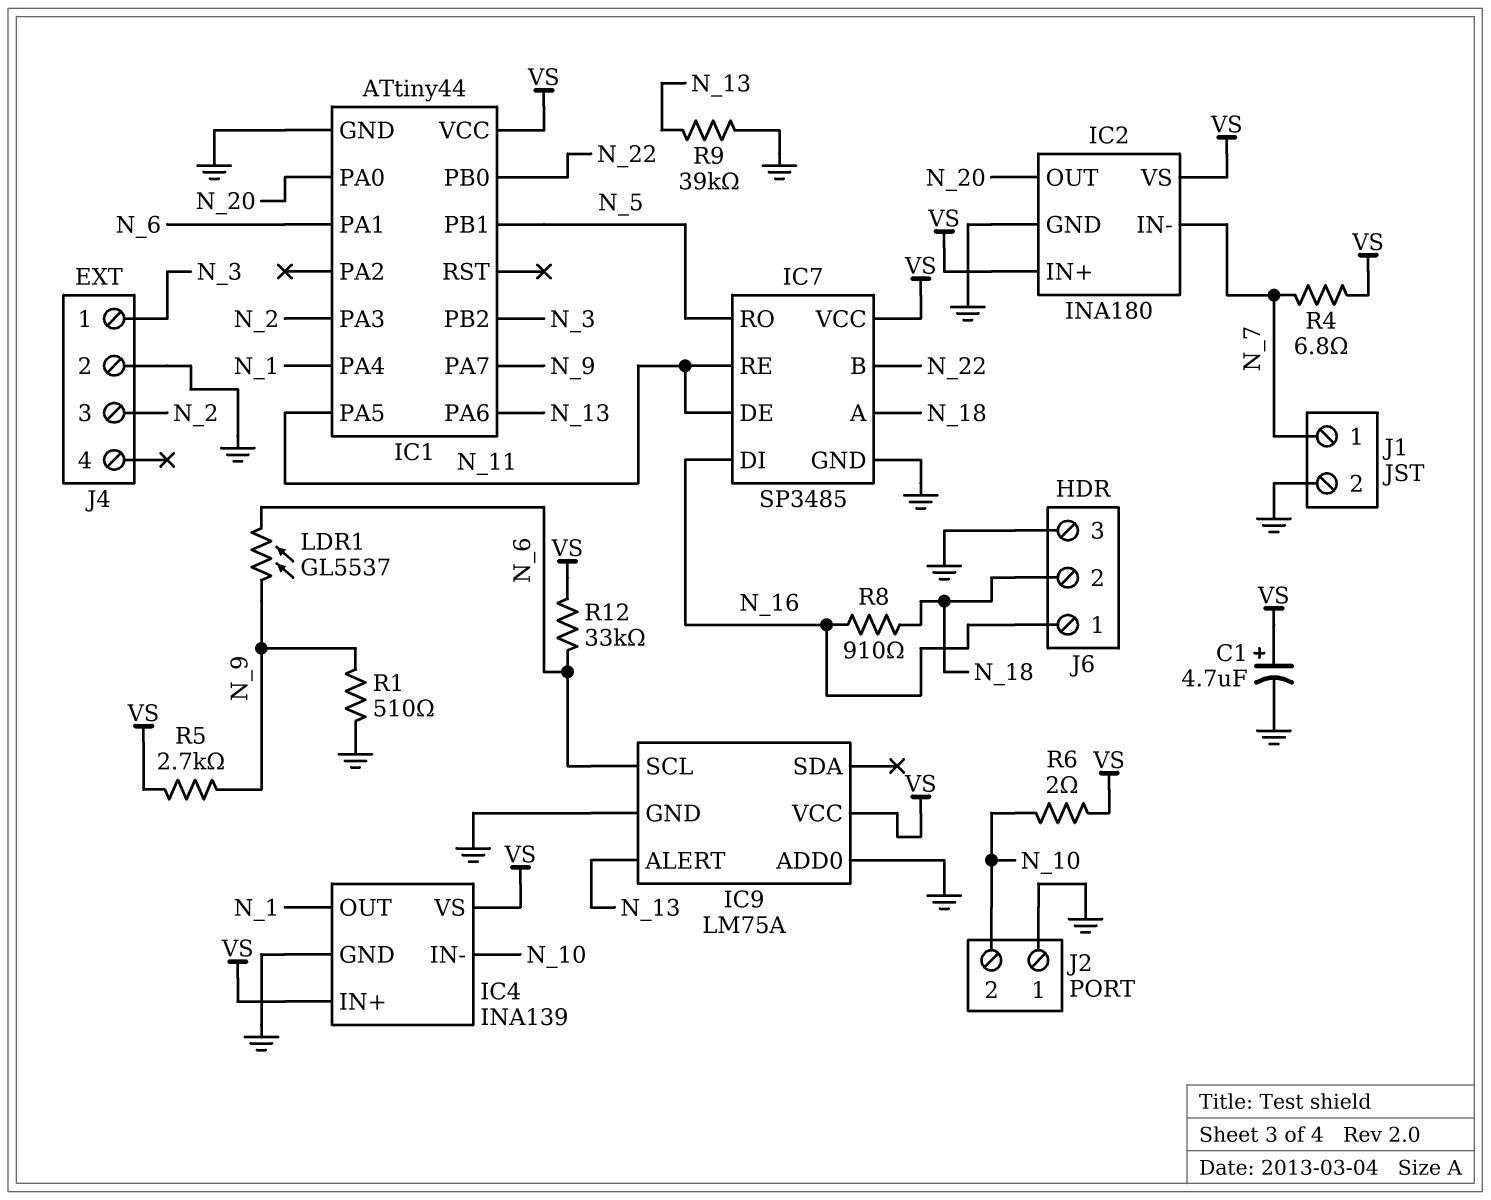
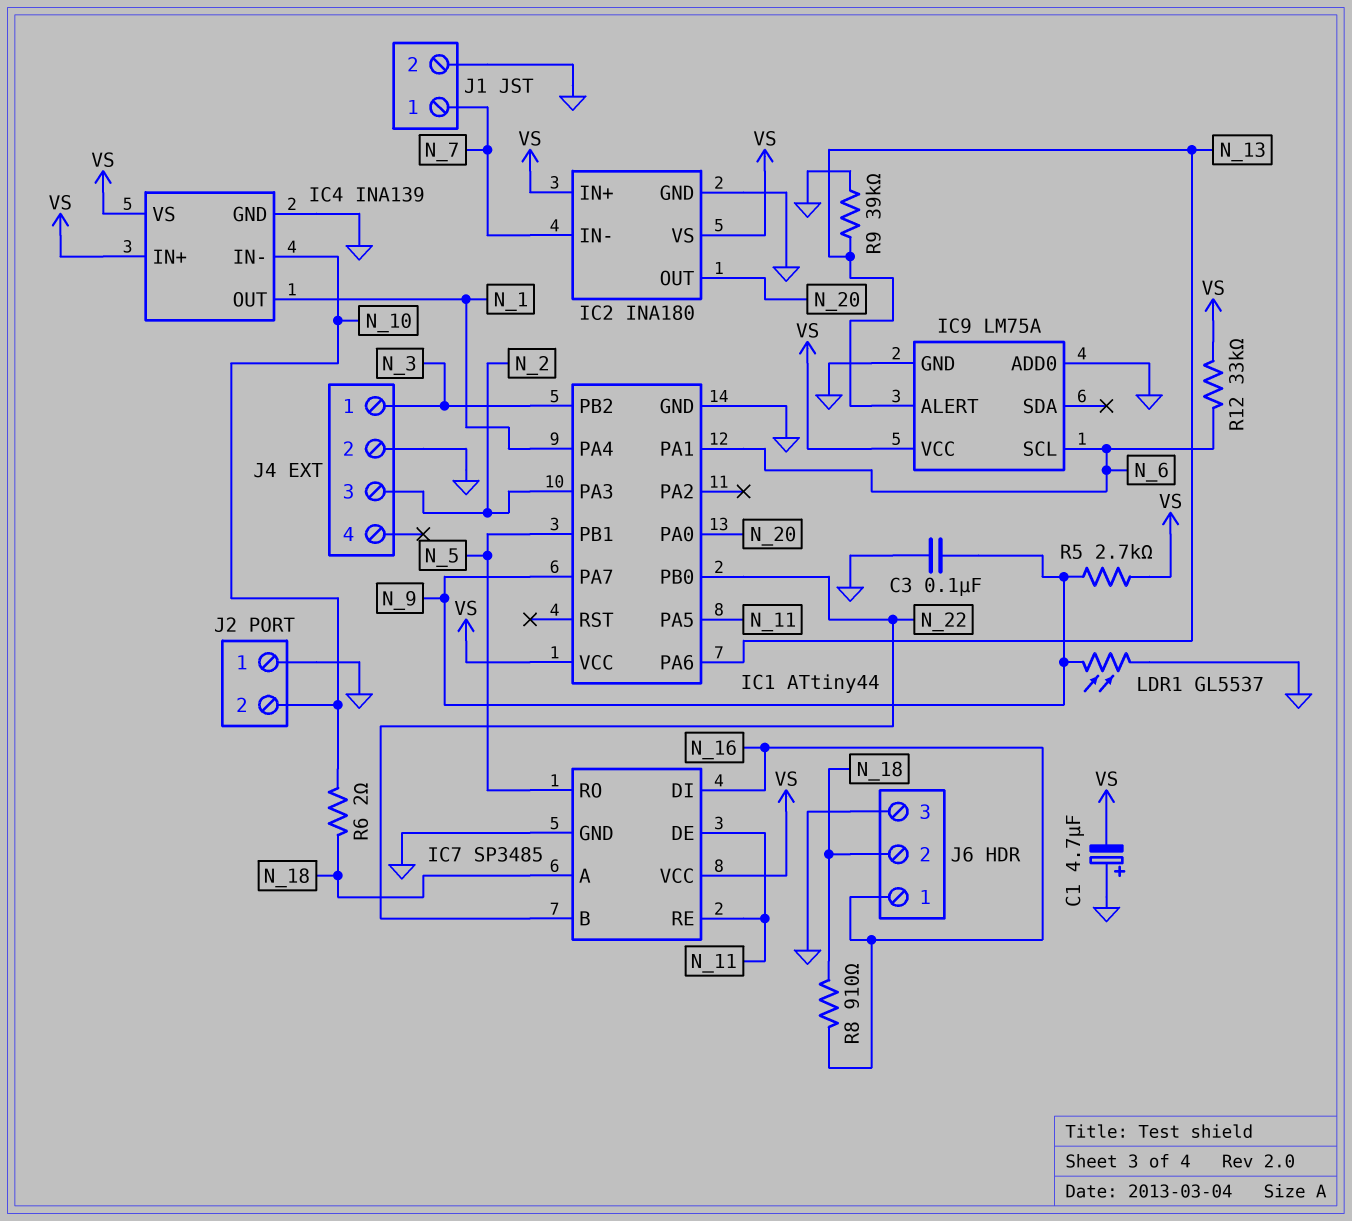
C1: 4.7uF (plus VS, minus GND) -> 4.7uF (plus GND, minus VS)
C3: none -> 100nF (GND, N_9)
LDR1: GL5537 (N_6, N_9) -> GL5537 (GND, N_9)
R1: 510 (GND, N_9) -> none
R4: 6.8 (N_7, VS) -> none
R6: 2 (N_10, VS) -> 2 (N_10, N_18)

